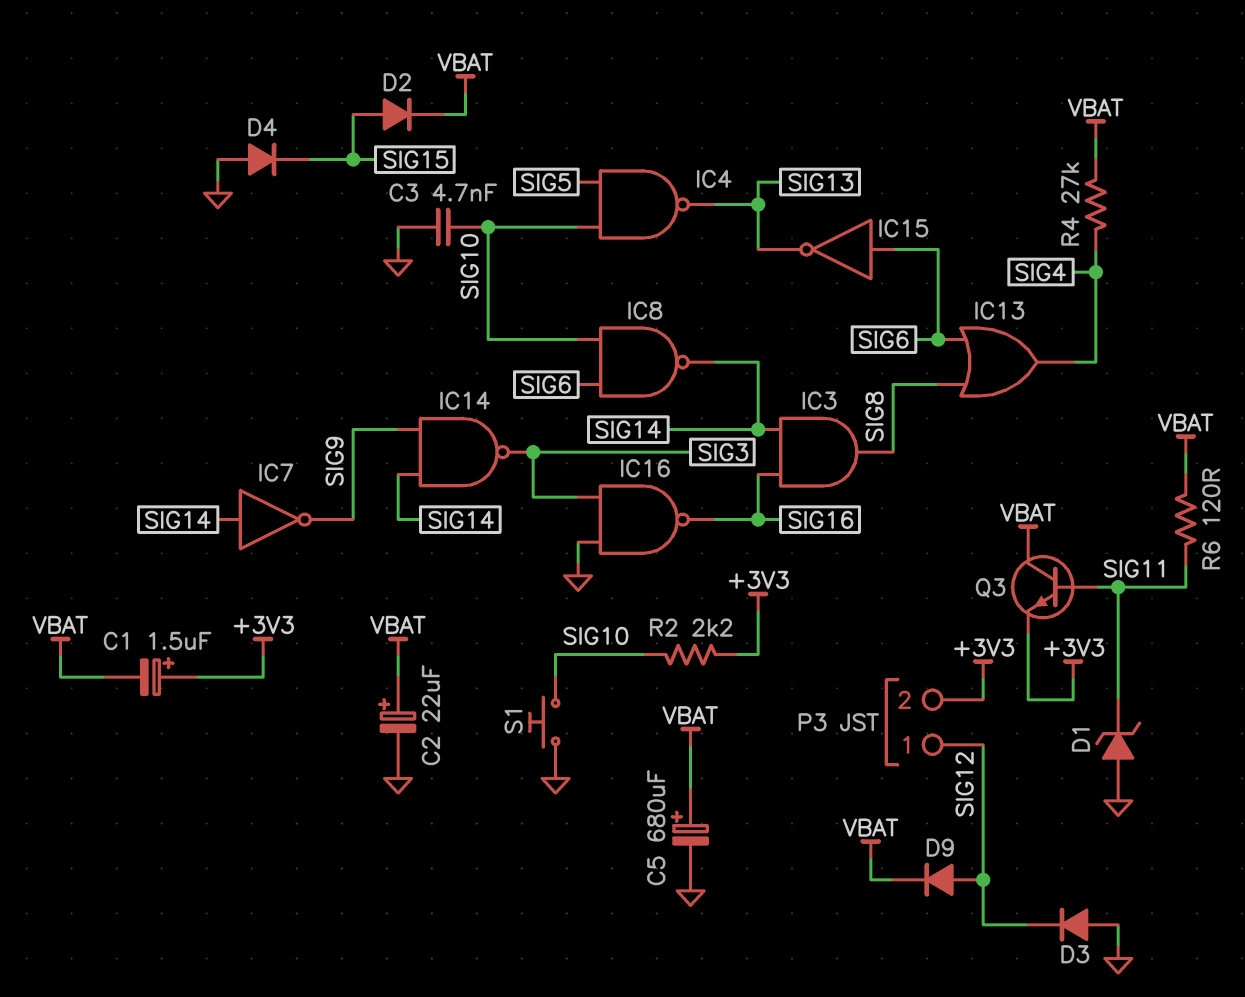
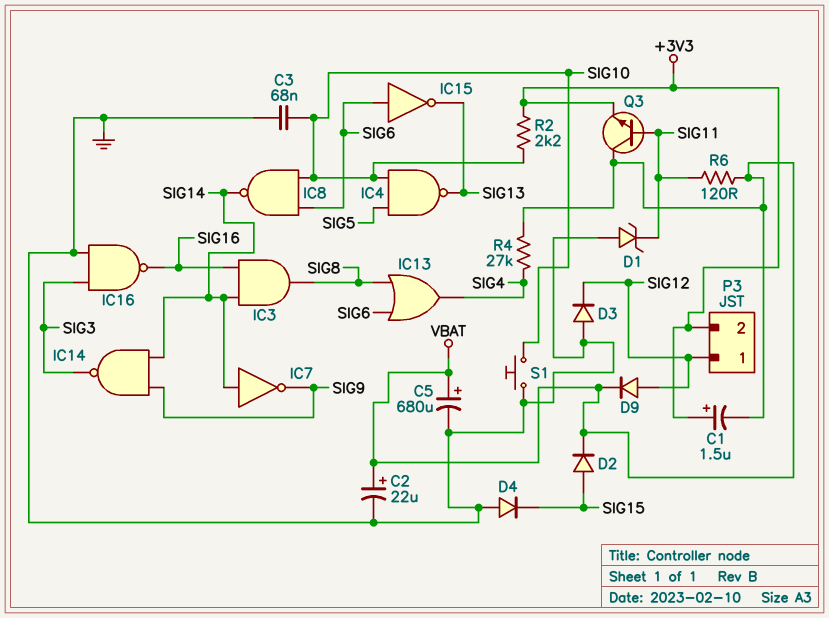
C3: 4.7nF (GND, SIG10) -> 68nF (GND, SIG10)

